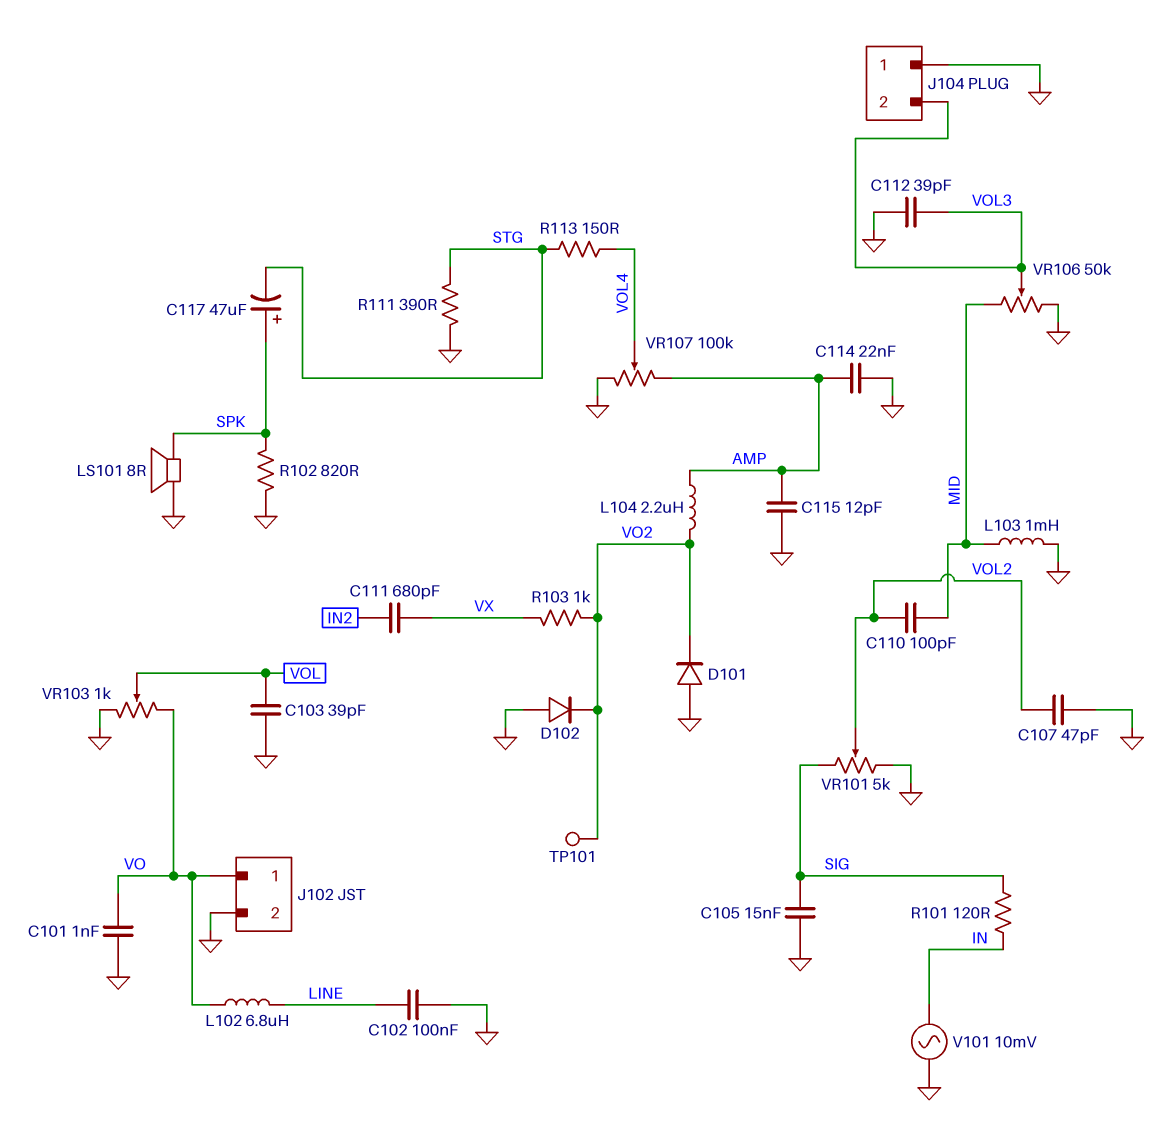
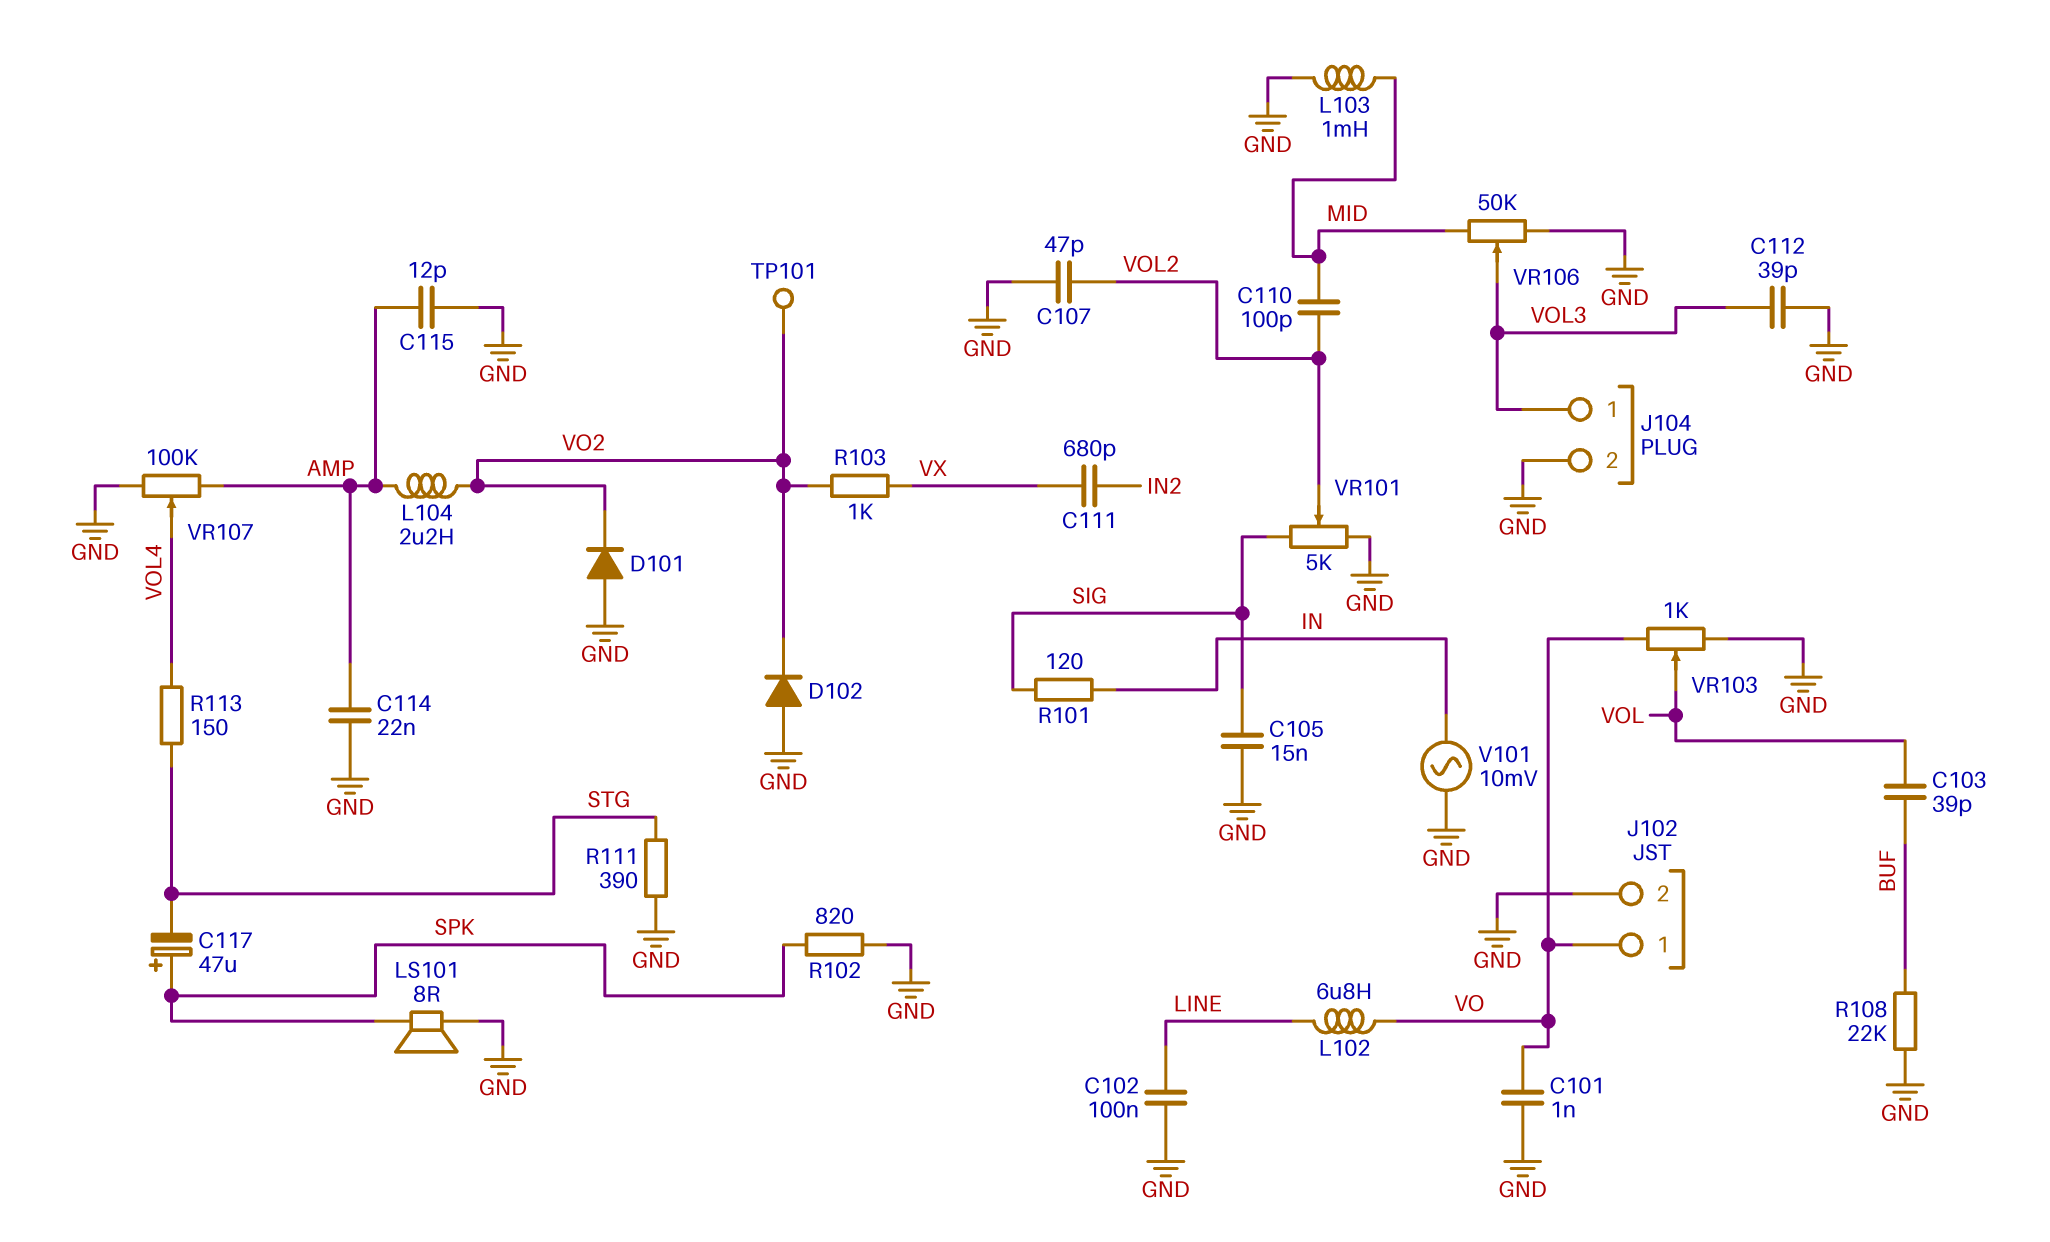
C103: 39pF (GND, VOL) -> 39pF (BUF, VOL)
J104 pin 1: GND -> VOL3
J104 pin 2: VOL3 -> GND
R108: none -> 22k (BUF, GND)

